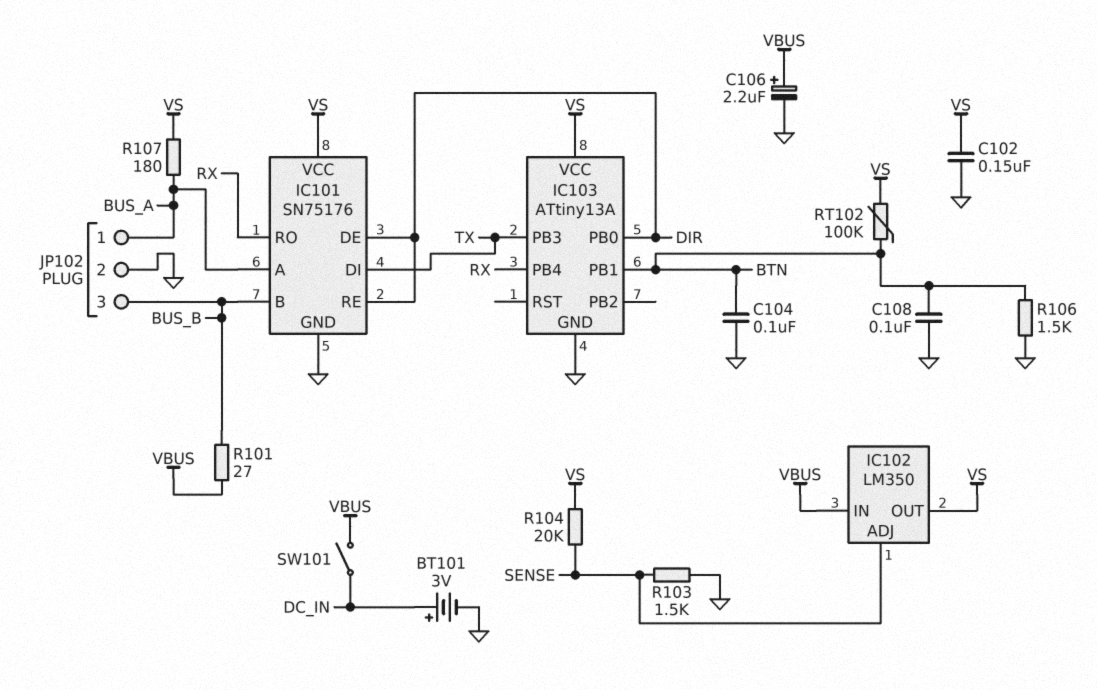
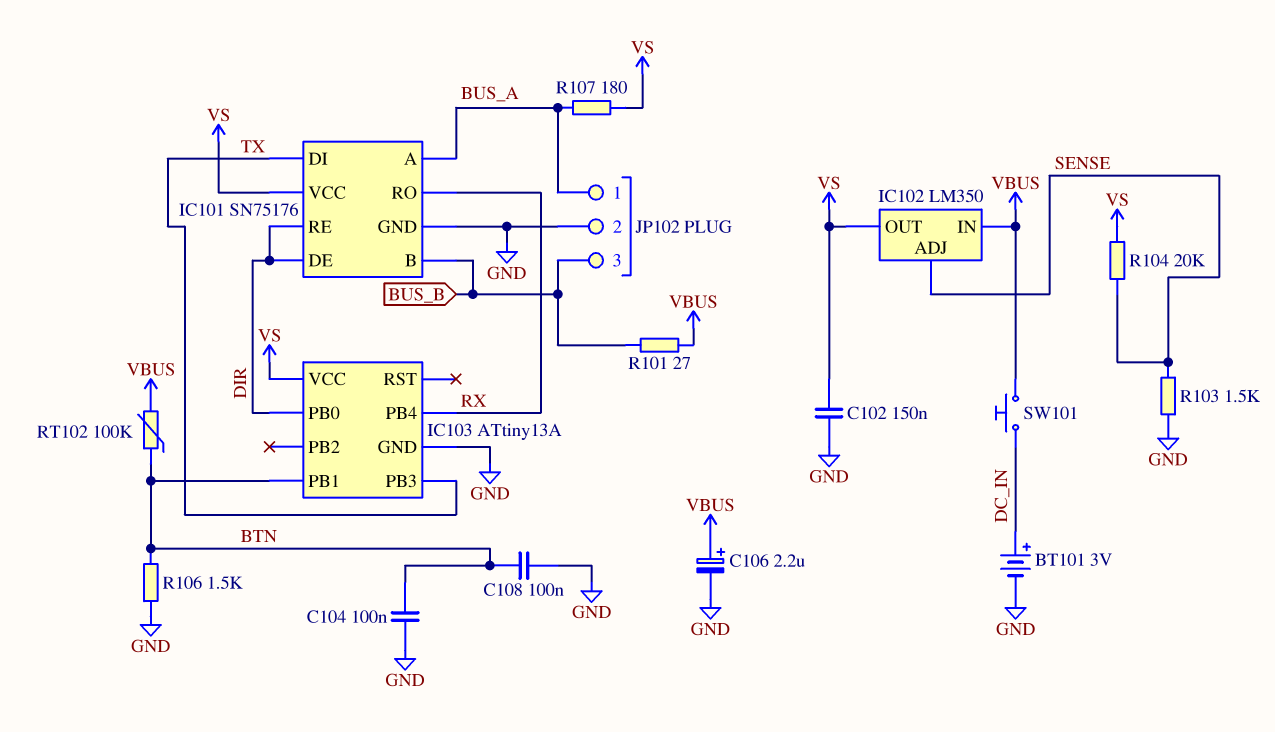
RT102: 100k (BTN, VS) -> 100k (BTN, VBUS)
SW101: switch (DC_IN, VBUS) -> button (DC_IN, VBUS)

